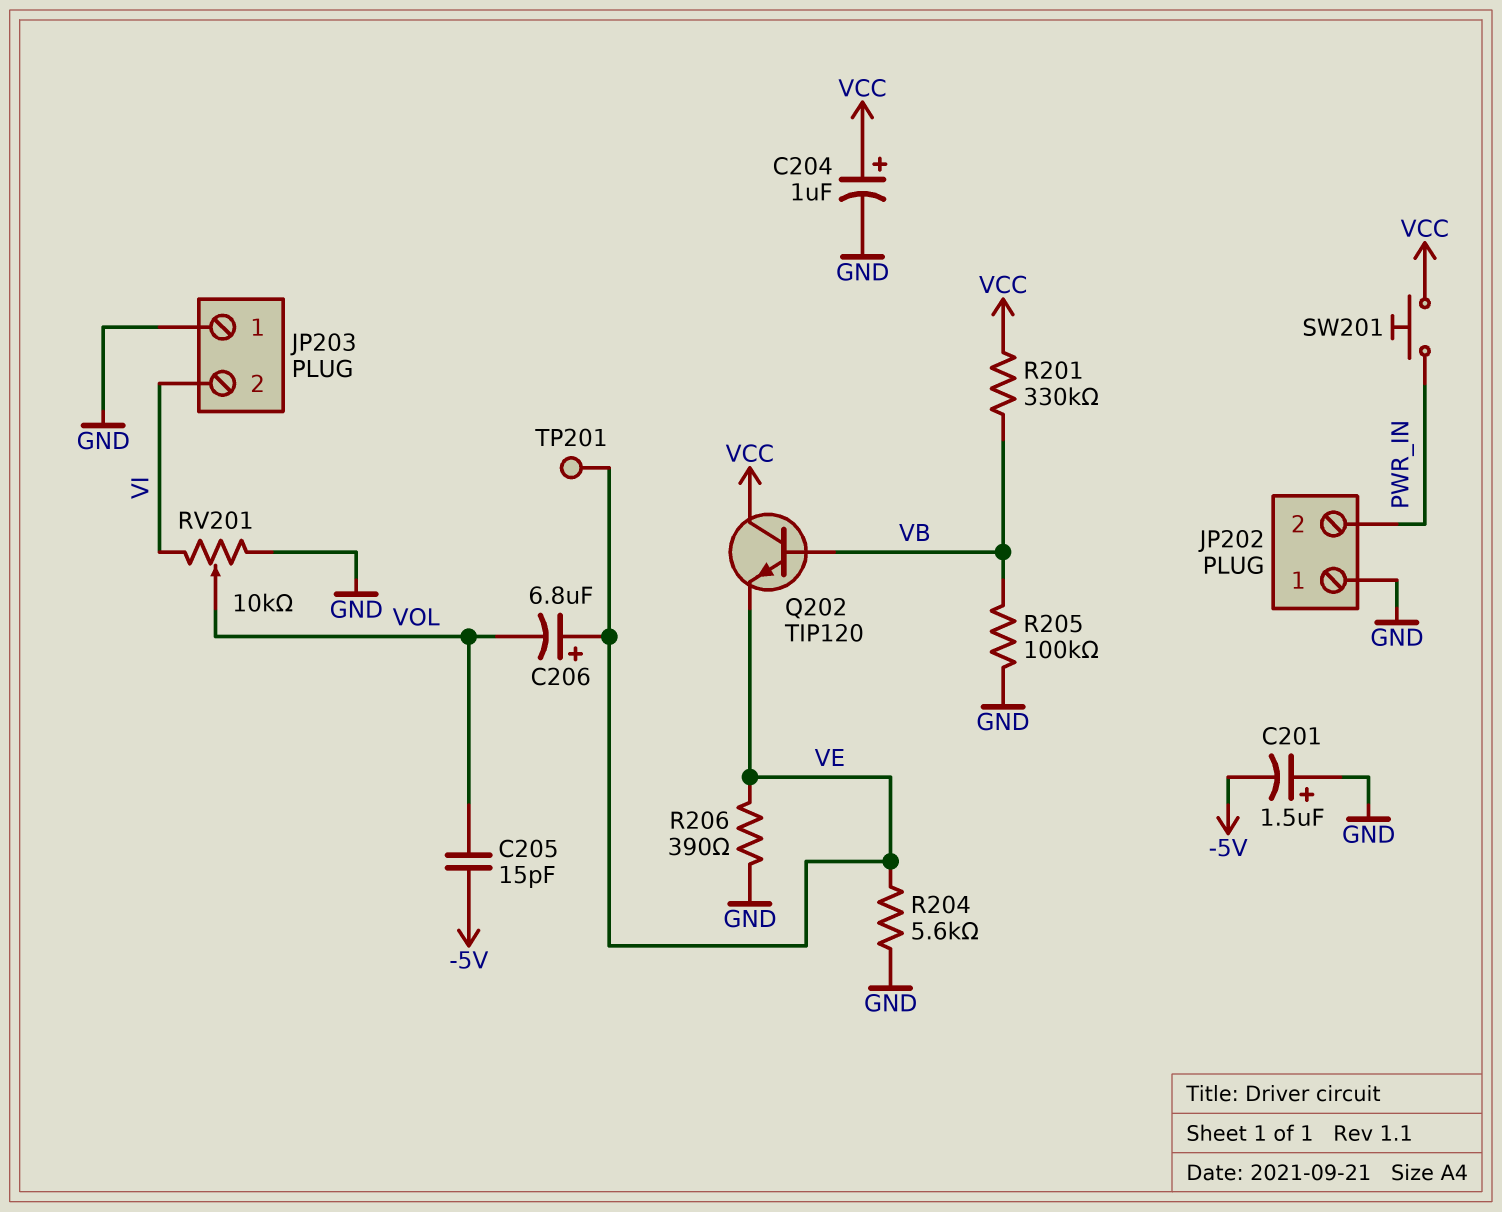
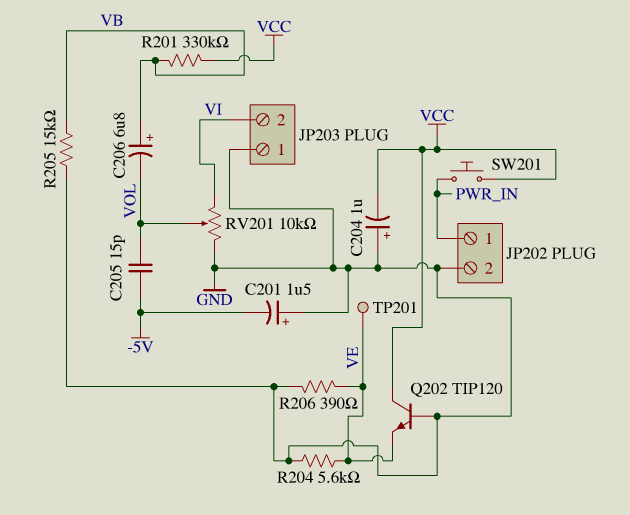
C204: 1uF (plus VCC, minus GND) -> 1uF (plus GND, minus VCC)
C206: 6.8uF (plus VE, minus VOL) -> 6.8uF (plus VB, minus VOL)
JP202 pin 1: GND -> PWR_IN
JP202 pin 2: PWR_IN -> GND
Q202: NPN TIP120 (B VB, C VCC, E VE) -> NPN TIP120 (B GND, C VCC, E VE)
R205: 100k (GND, VB) -> 15k (GND, VB)

